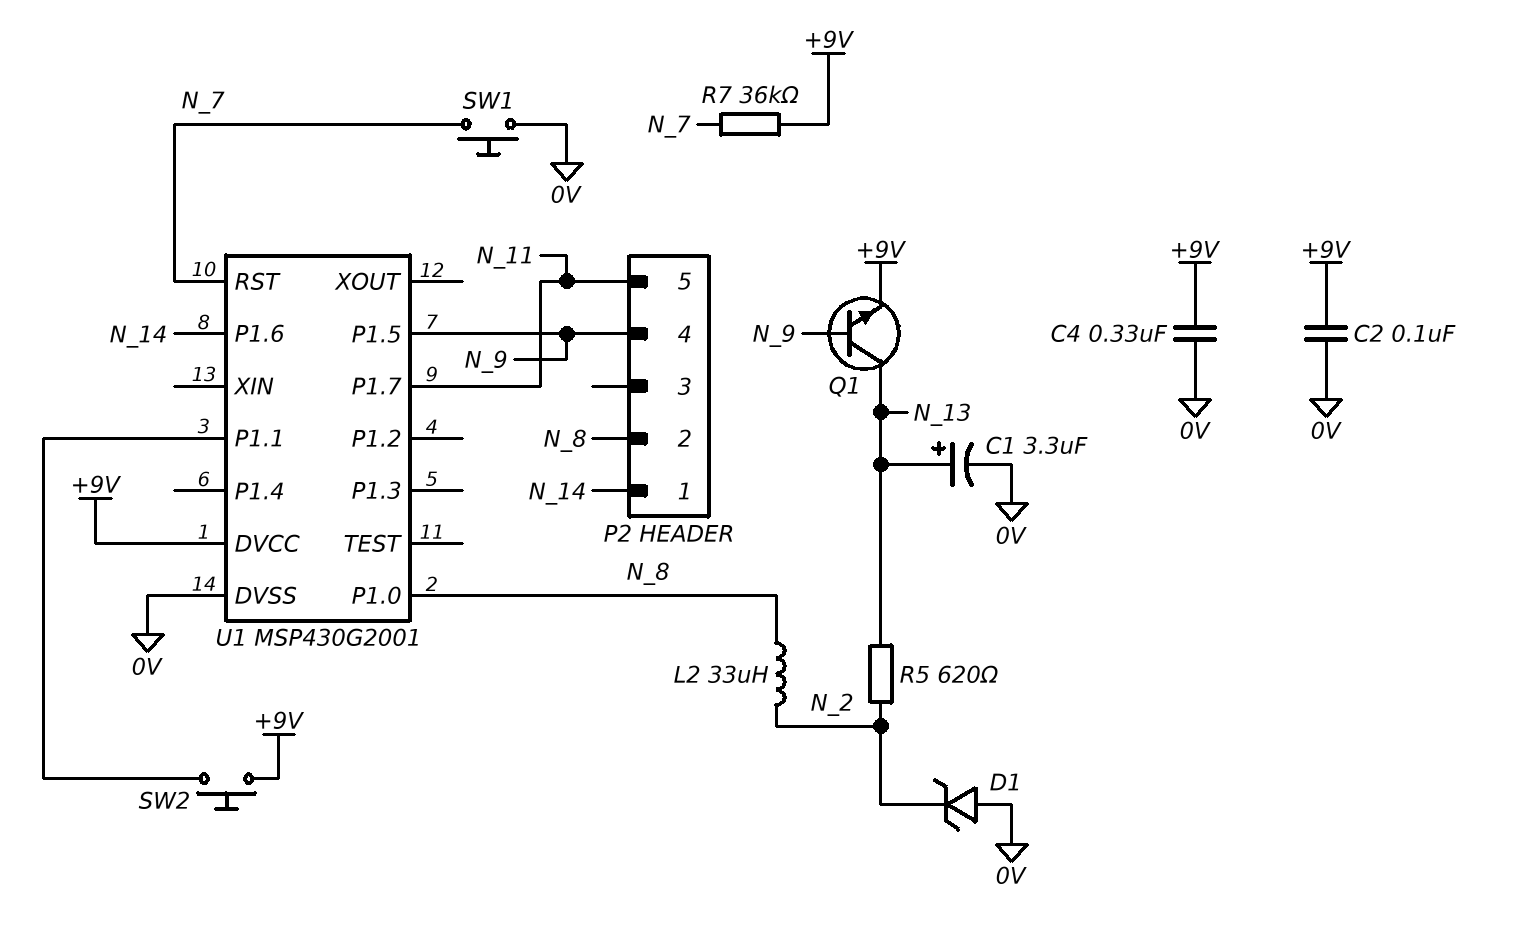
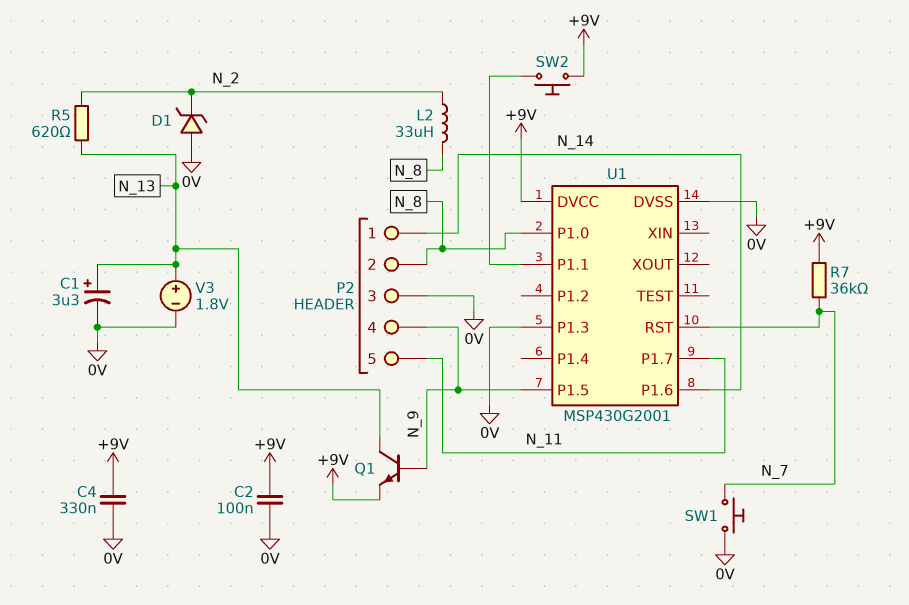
P2 pin 3: none -> 0V
U1 pin P1.3: none -> 0V
V3: none -> 1.8V (plus N_13, minus 0V)

